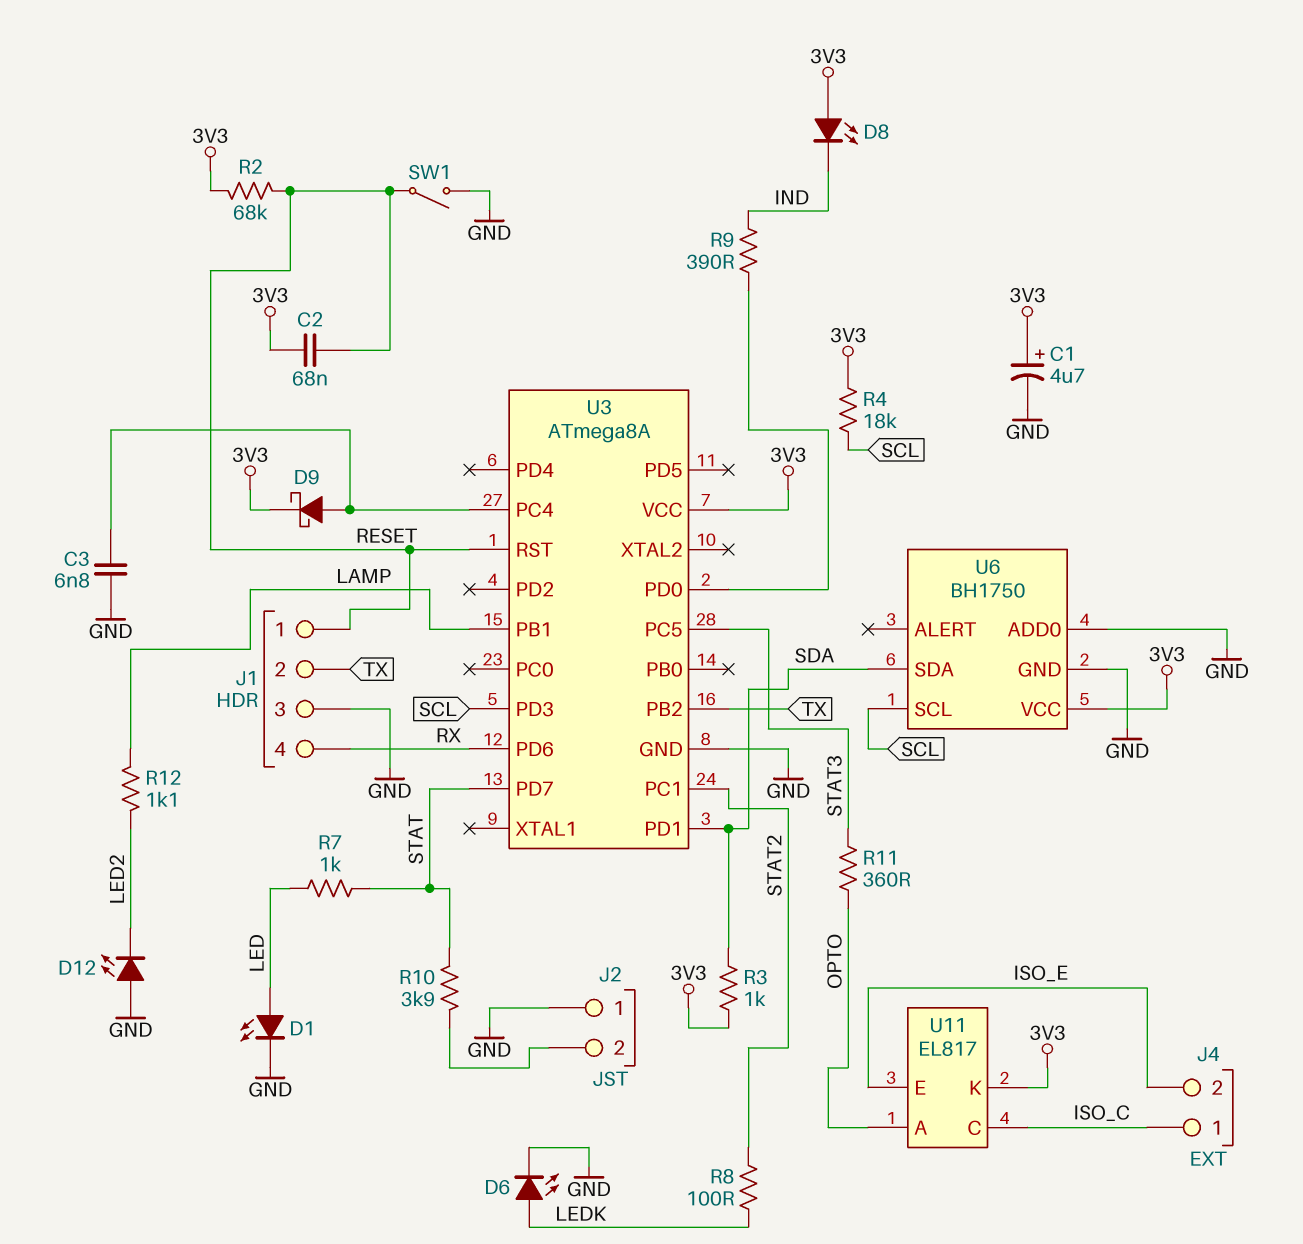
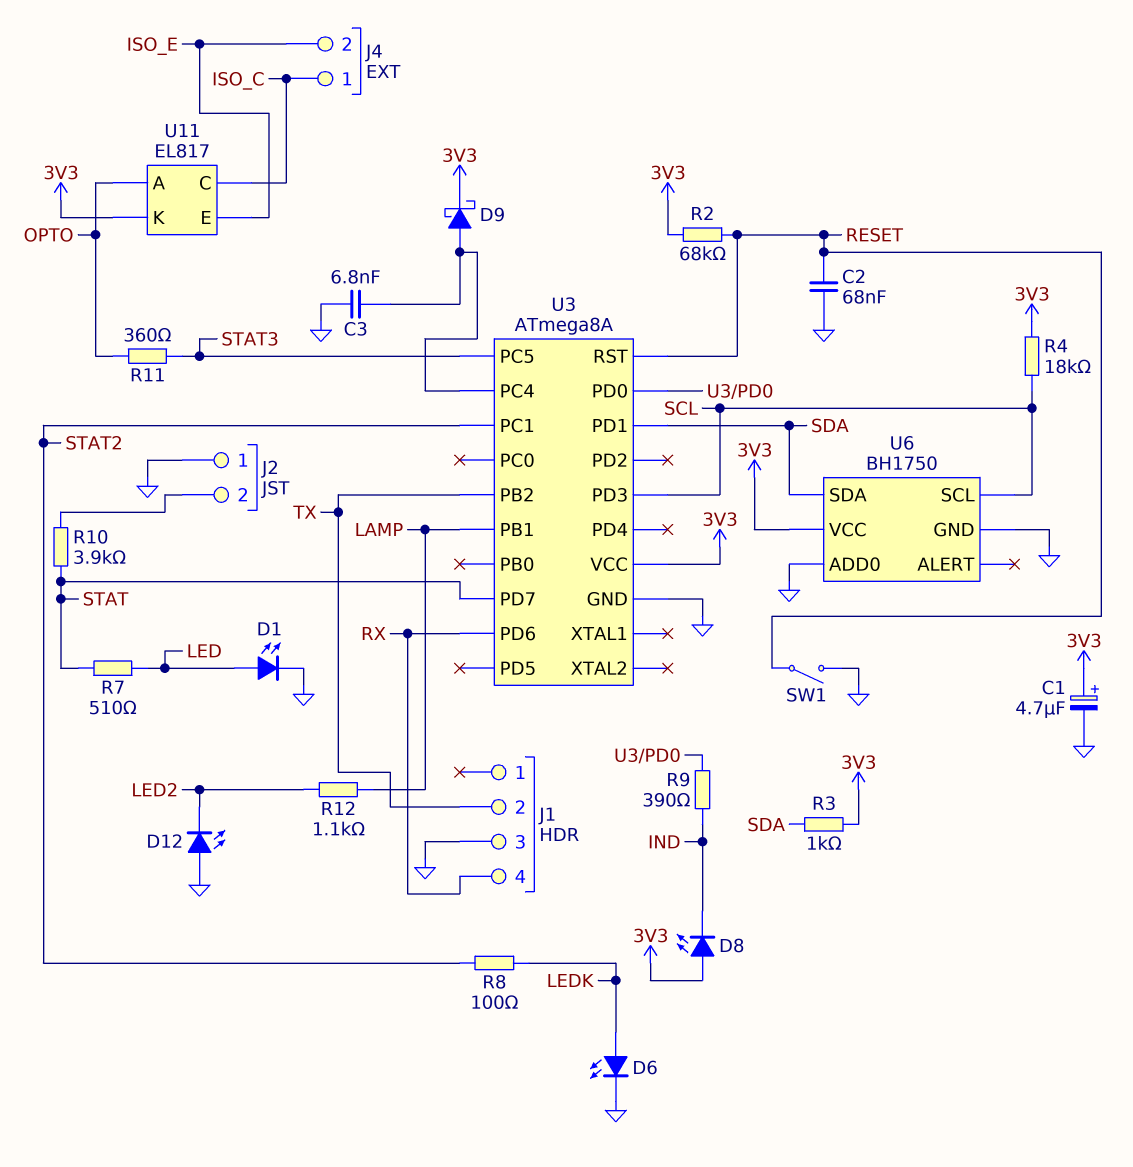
C2: 68nF (3V3, RESET) -> 68nF (GND, RESET)
J1 pin 1: RESET -> none
R7: 1k (LED, STAT) -> 510 (LED, STAT)

